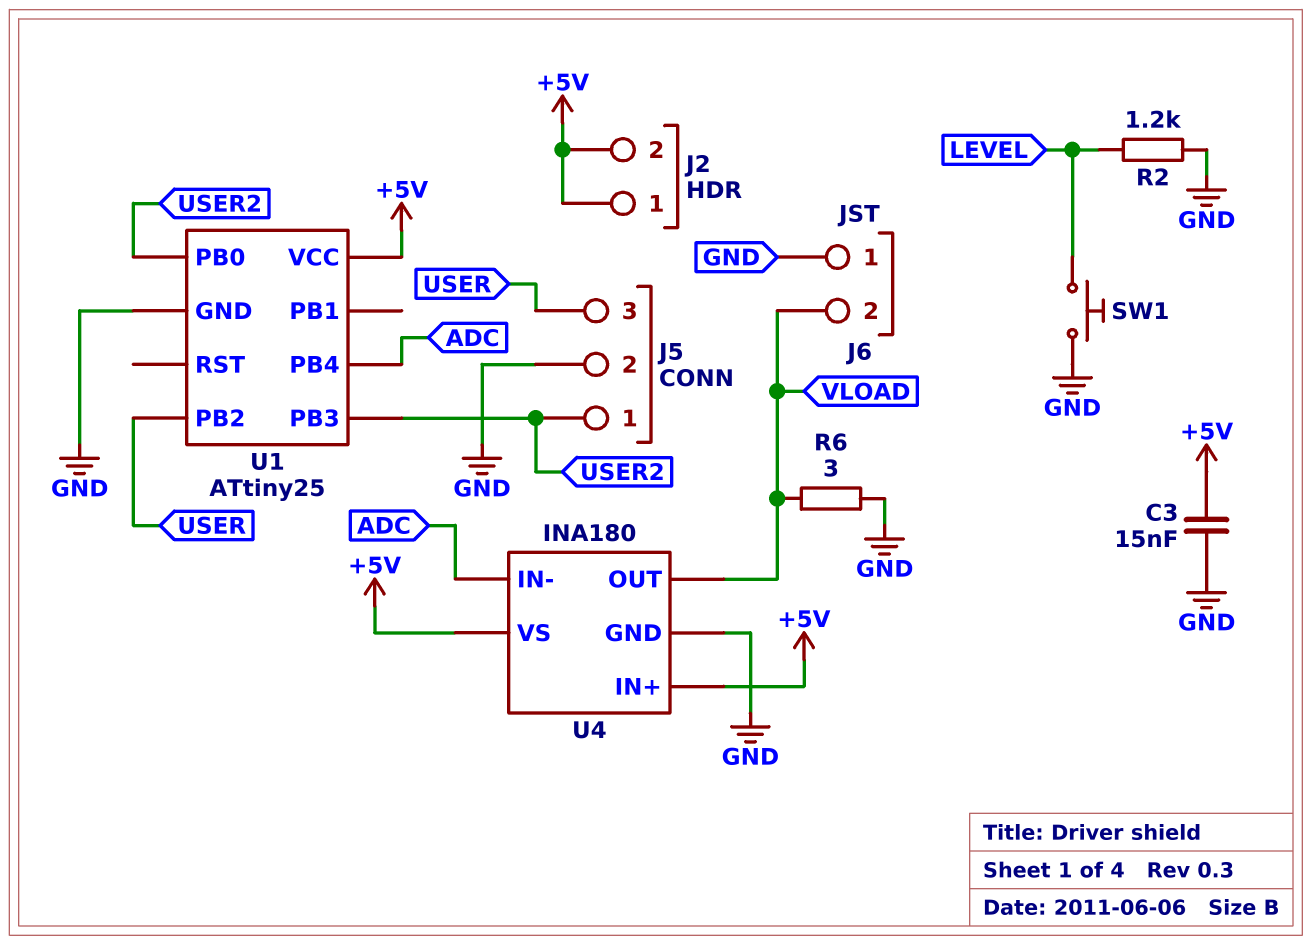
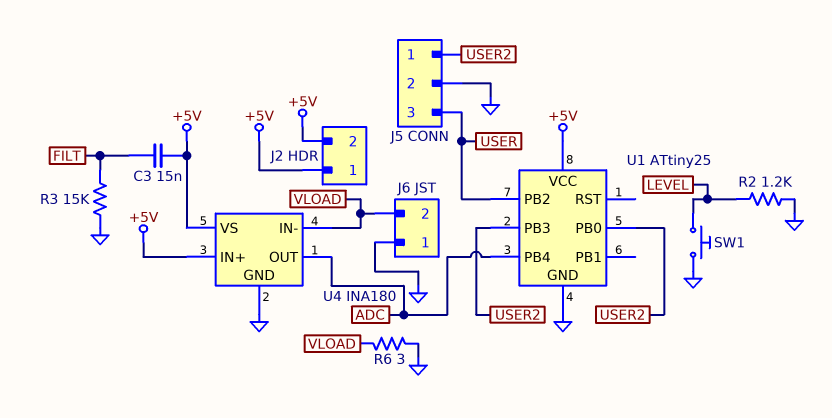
C3: 15nF (+5V, GND) -> 15nF (+5V, FILT)
R3: none -> 15k (FILT, GND)
U4 pin IN-: ADC -> VLOAD
U4 pin OUT: VLOAD -> ADC

